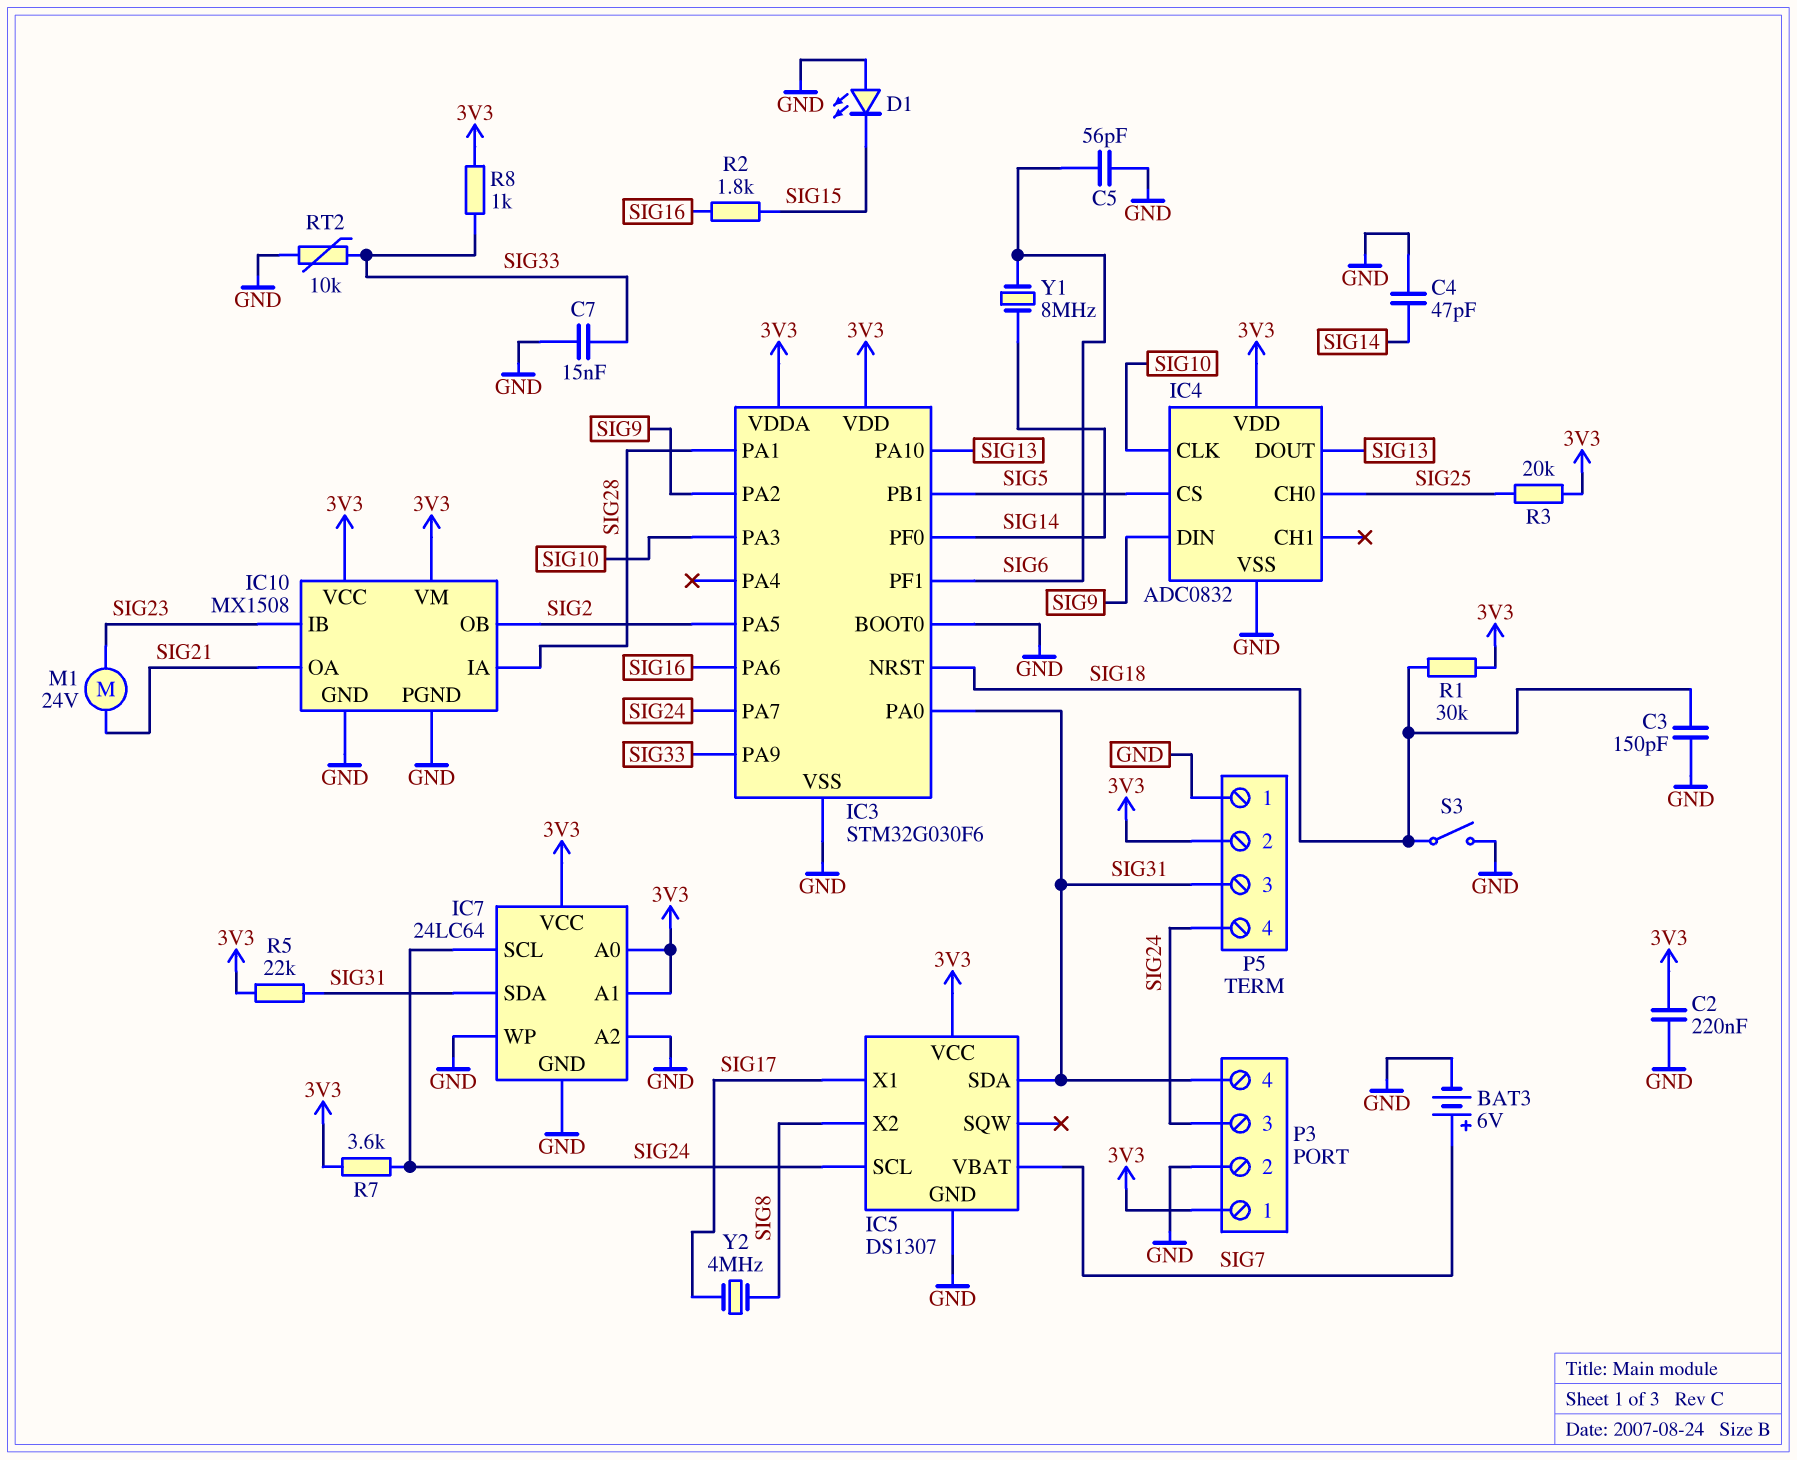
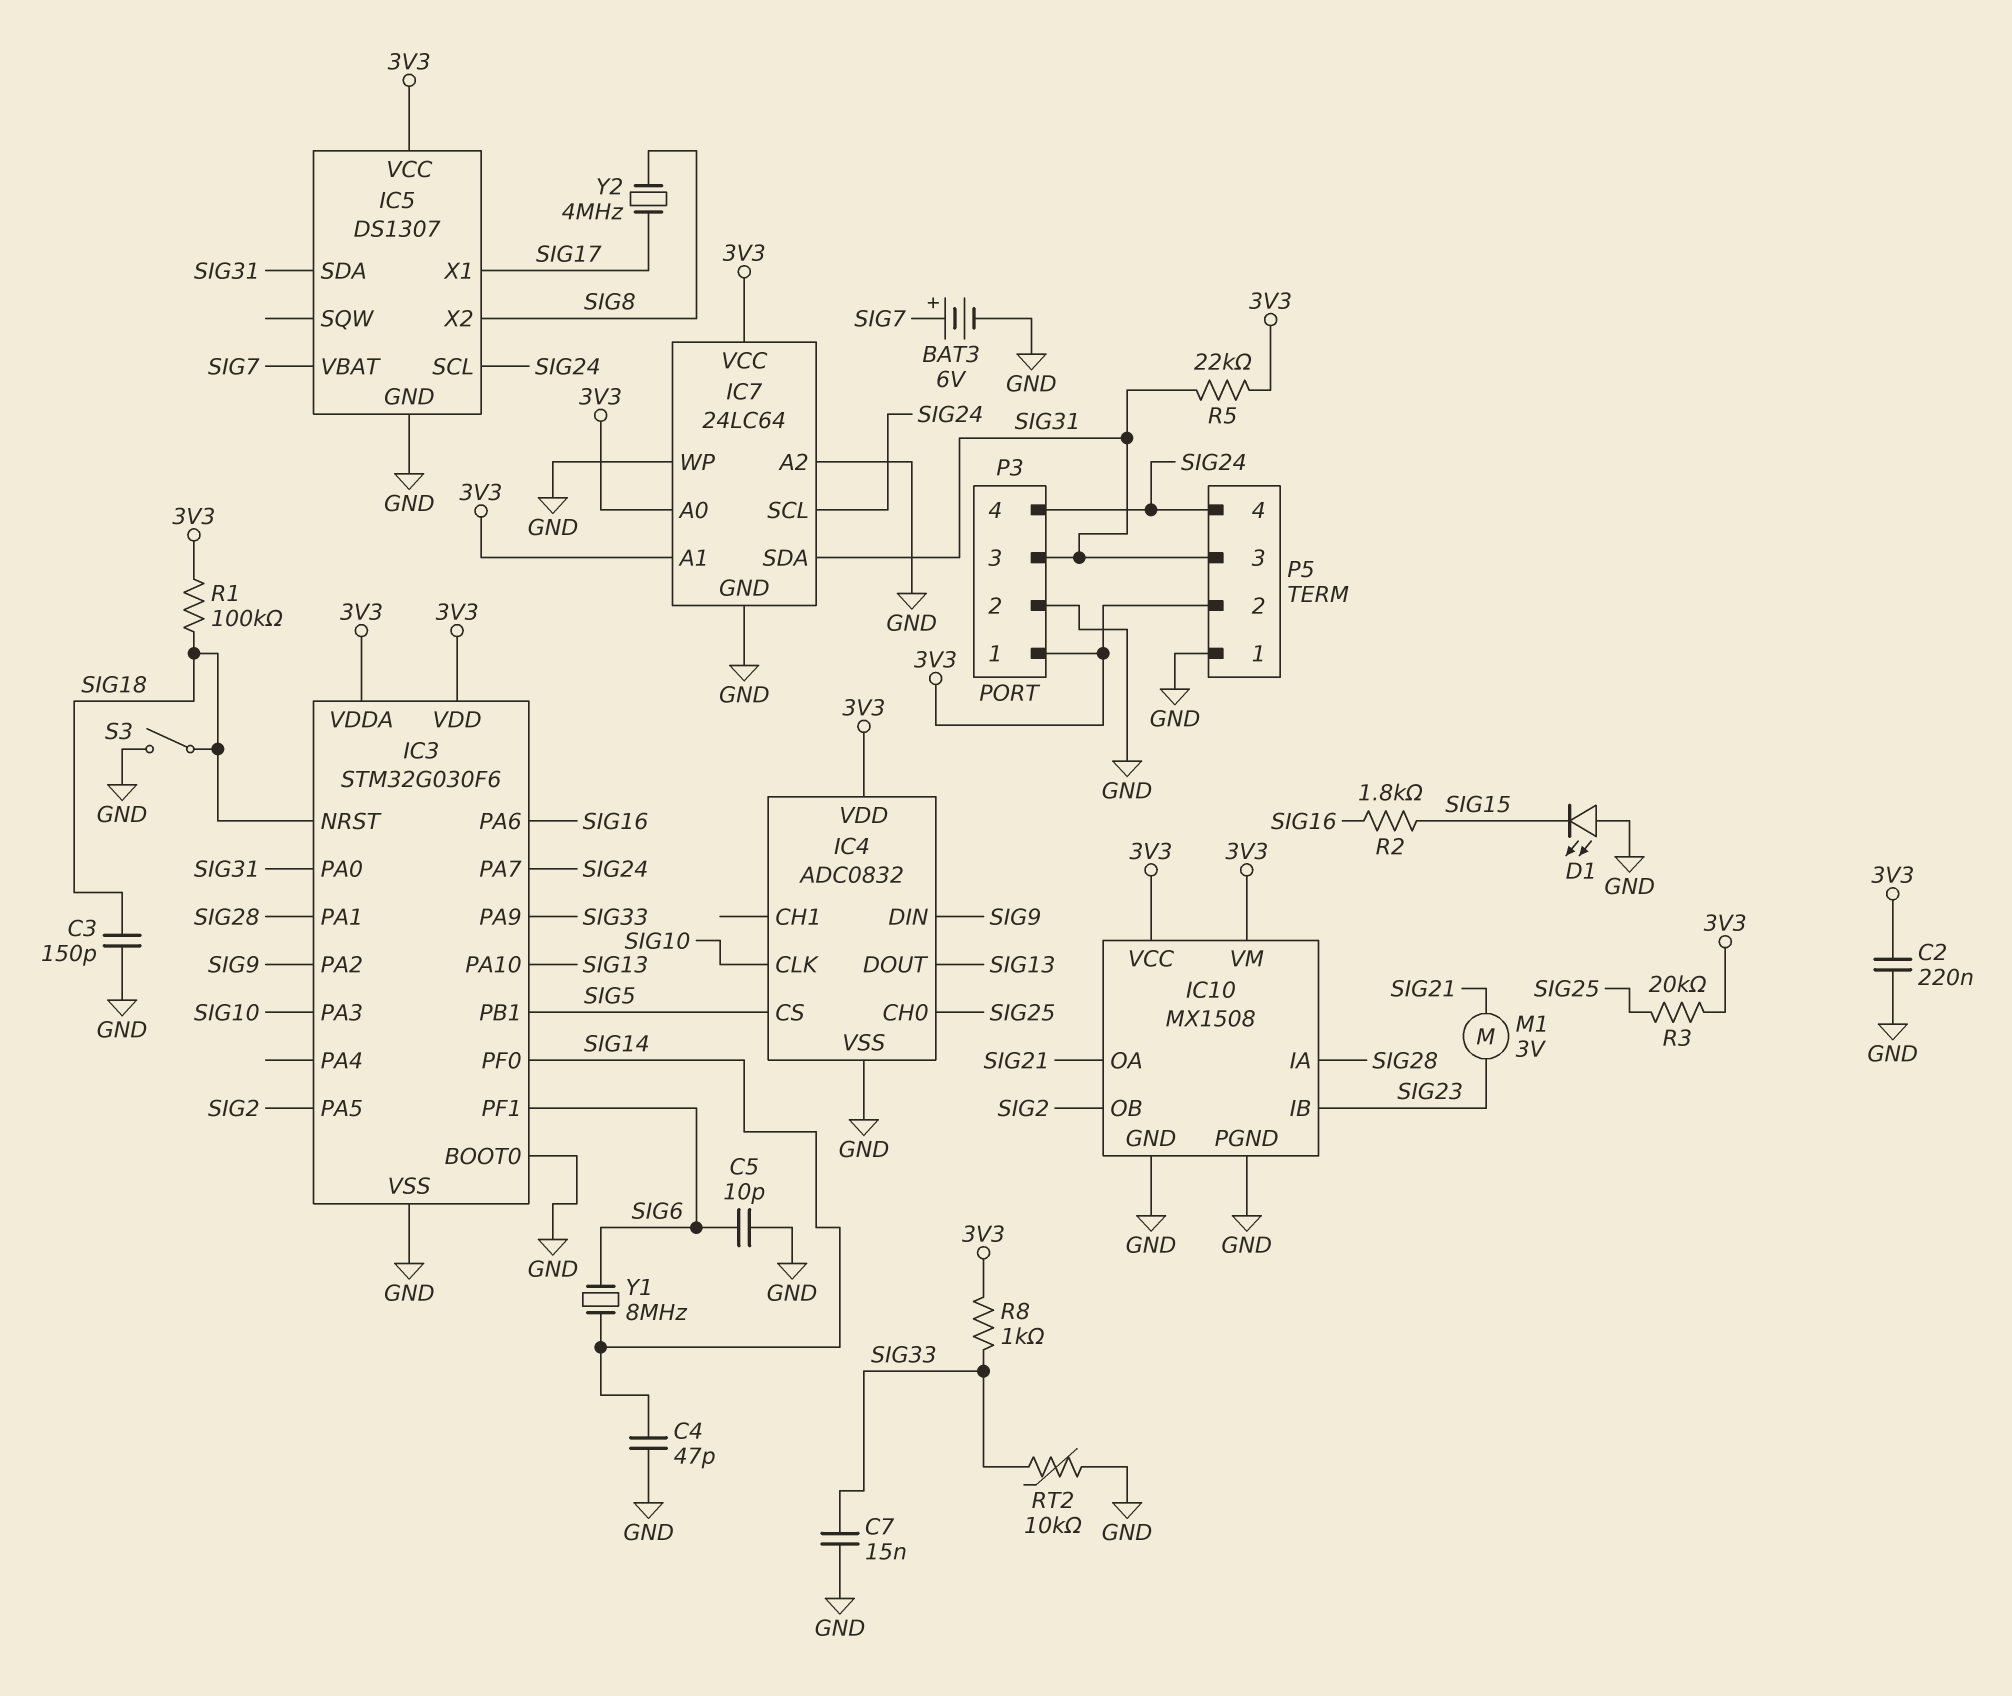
C5: 56pF (GND, SIG6) -> 10pF (GND, SIG6)
M1: motor 24V (SIG21, SIG23) -> motor 3V (SIG21, SIG23)
P3 pin 3: SIG24 -> SIG31
P3 pin 4: SIG31 -> SIG24
R1: 30k (3V3, SIG18) -> 100k (3V3, SIG18)
R7: 3.6k (3V3, SIG24) -> none

